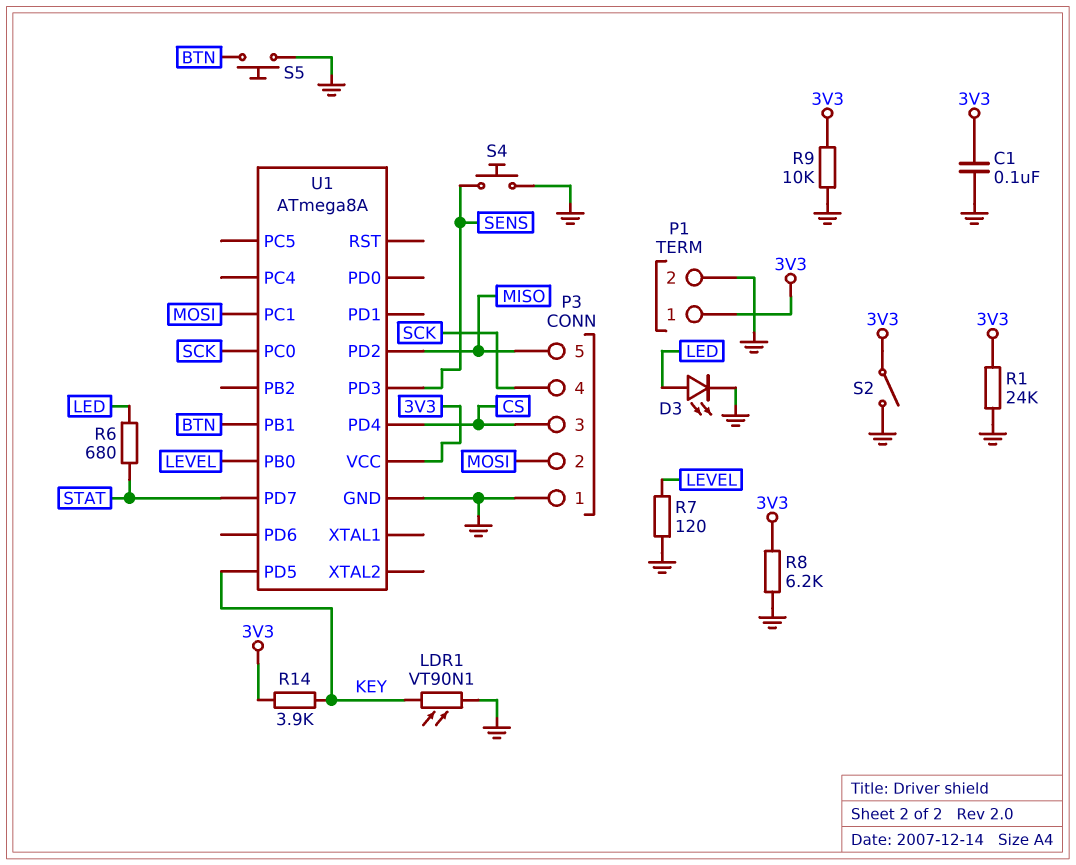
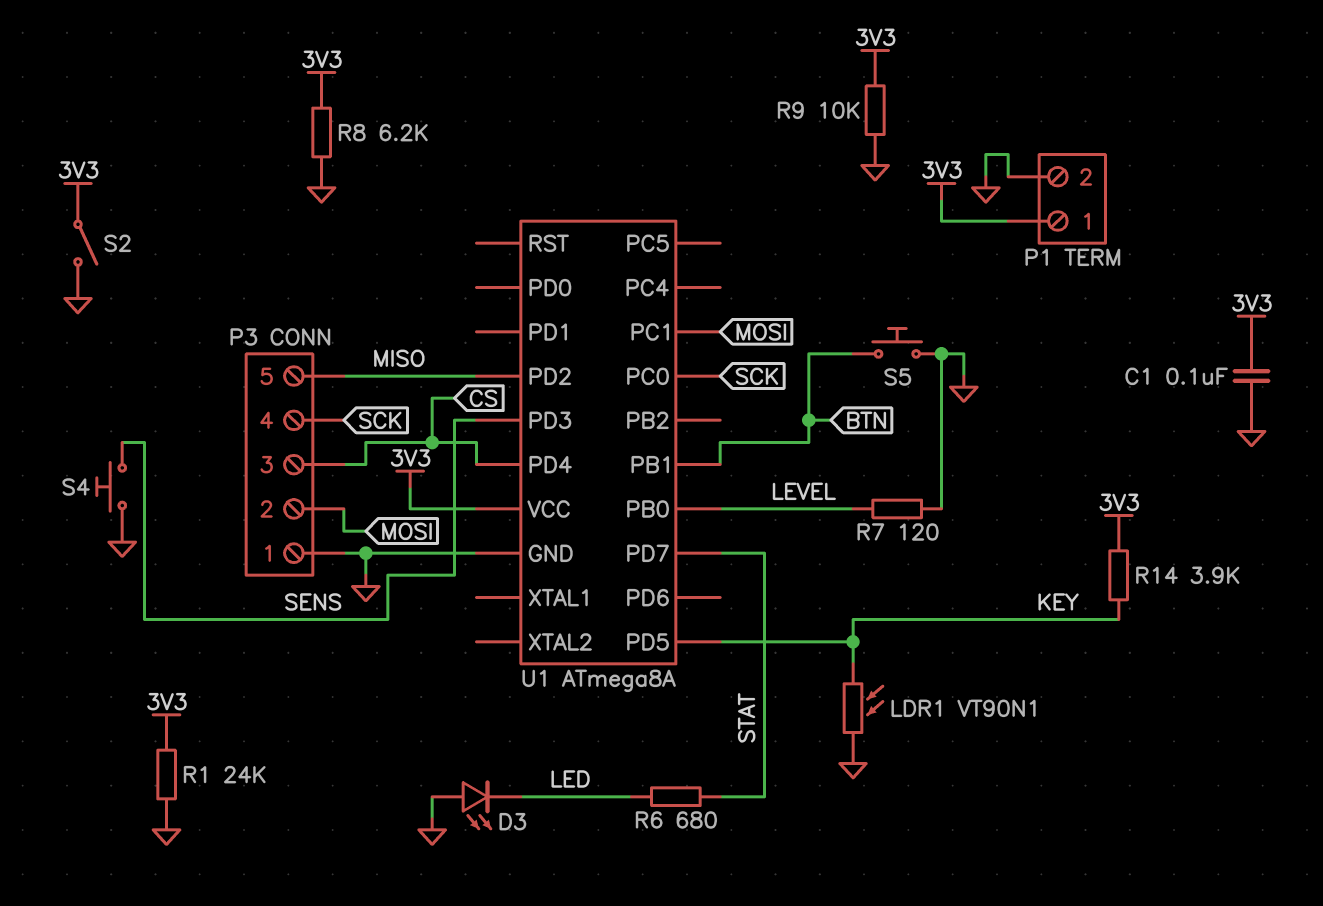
D3: LED (A LED, K GND) -> LED (A GND, K LED)

